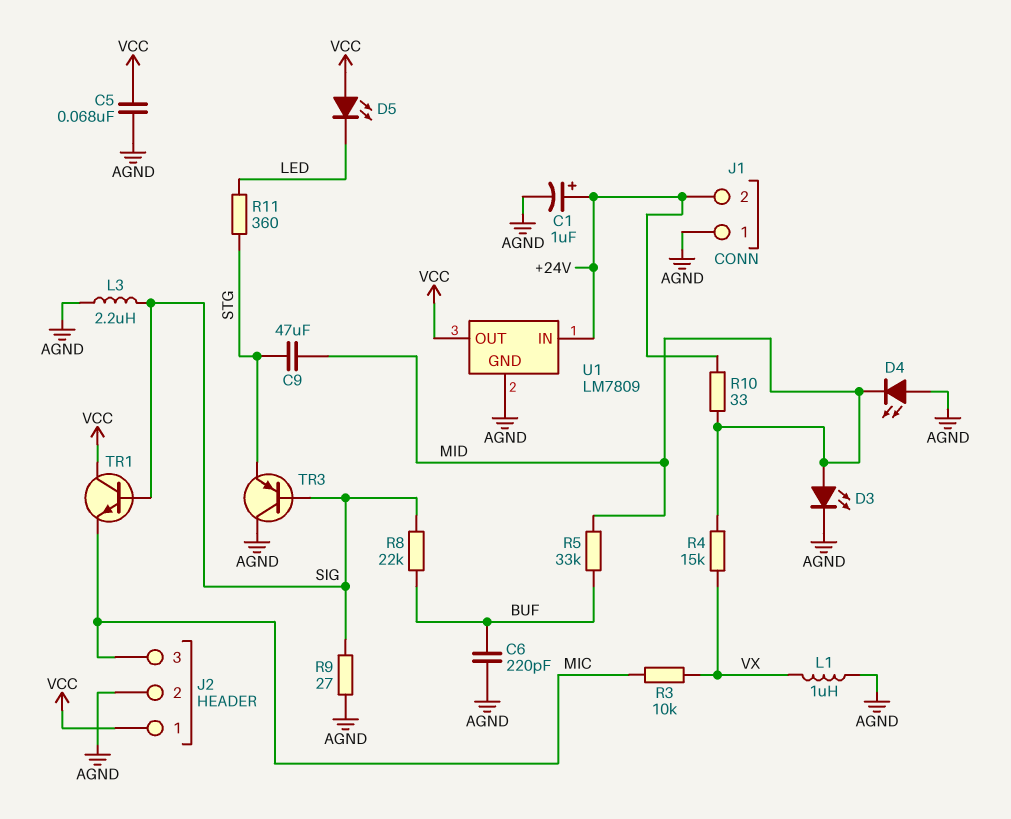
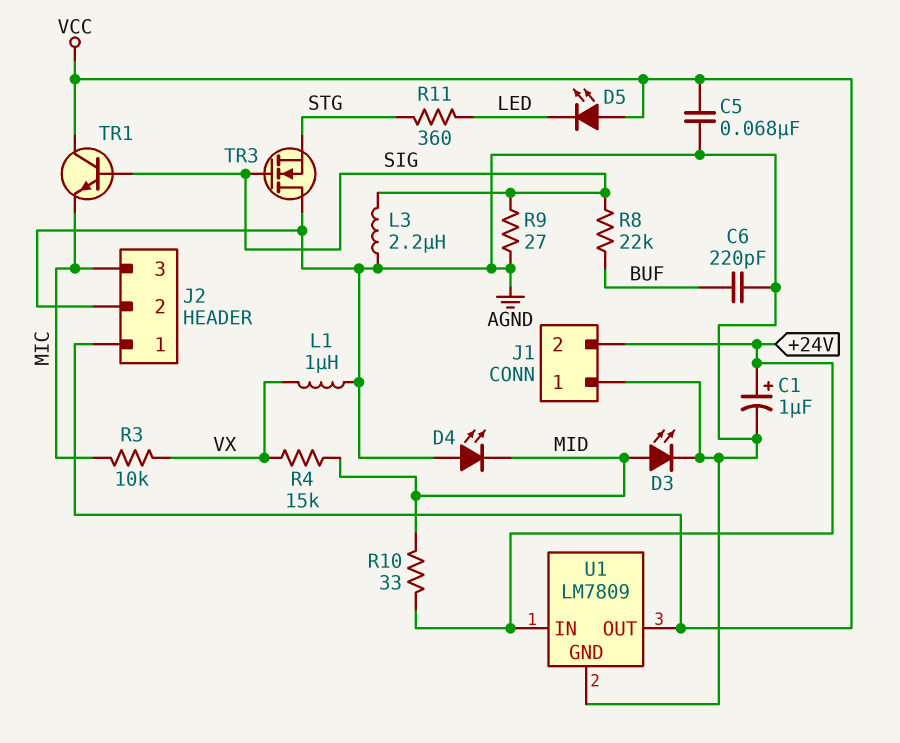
C9: 47uF (MID, STG) -> none
R5: 33k (BUF, MID) -> none
TR3: PNP (B SIG, C AGND, E STG) -> NMOS (G SIG, D AGND, S STG)

